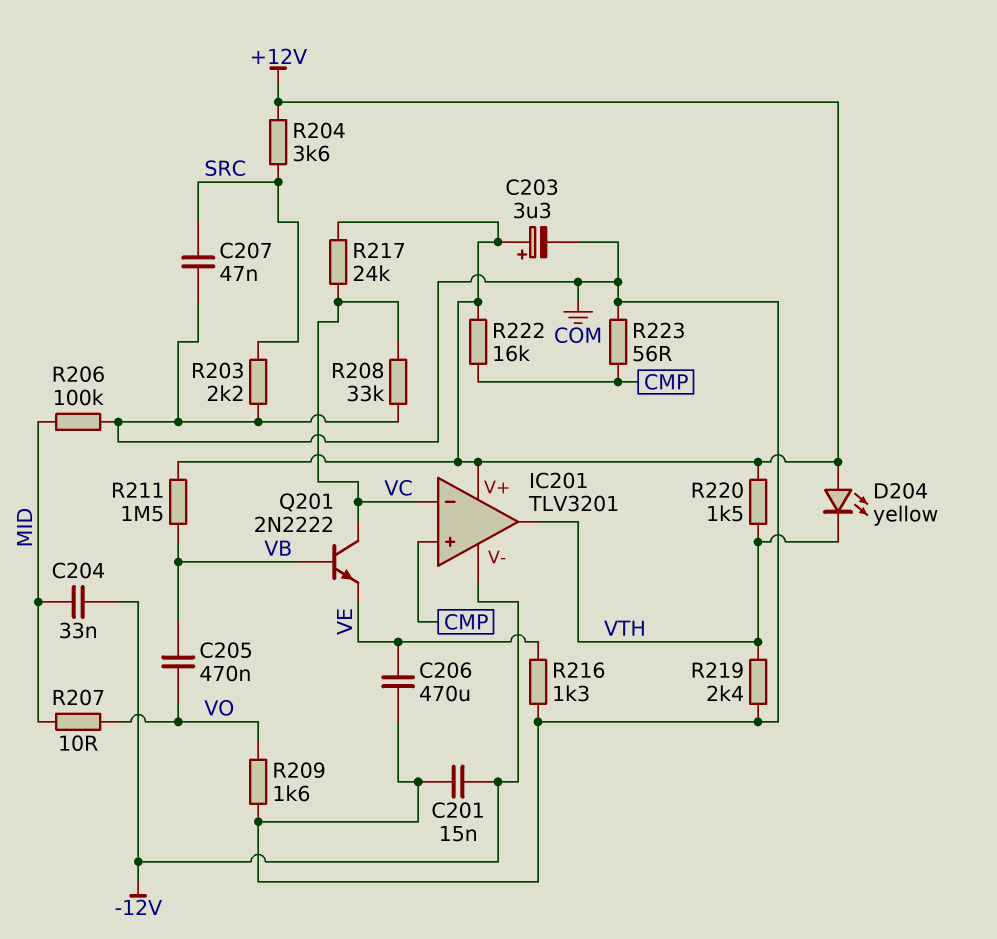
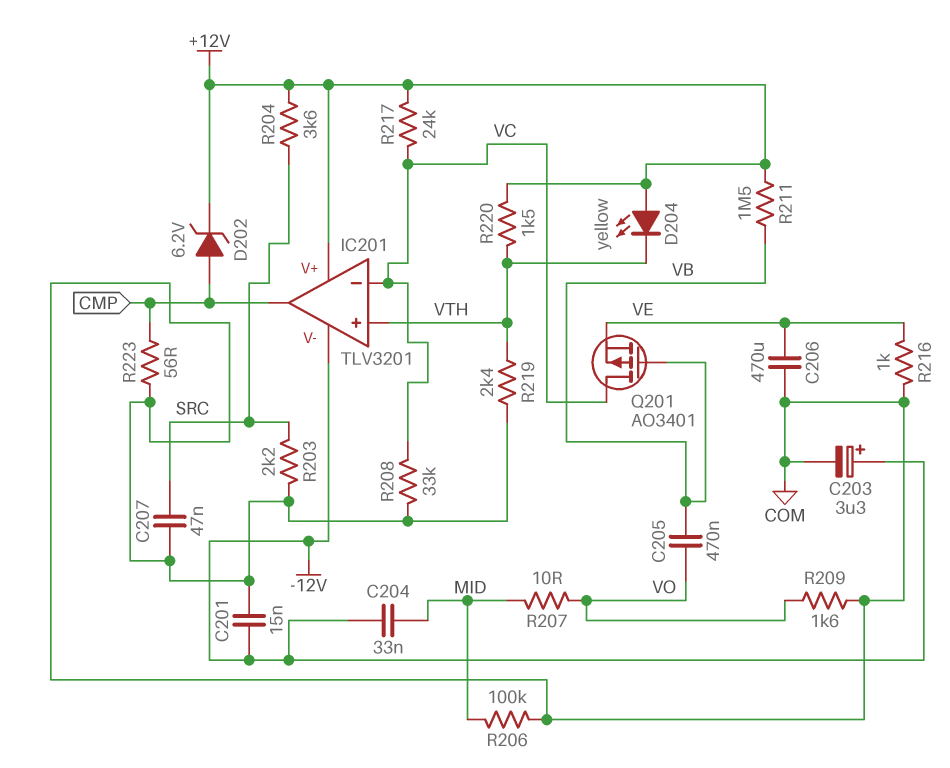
C203: 3.3uF (plus +12V, minus COM) -> 3.3uF (plus -12V, minus COM)
D202: none -> zener 6.2V (A CMP, K +12V)
IC201 pin in+: CMP -> VTH
IC201 pin out: VTH -> CMP
Q201: NPN 2N2222 (B VB, C VC, E VE) -> PMOS AO3401 (G VB, D VC, S VE)
R216: 1.3k (COM, VE) -> 1k (COM, VE)
R222: 16k (+12V, CMP) -> none

